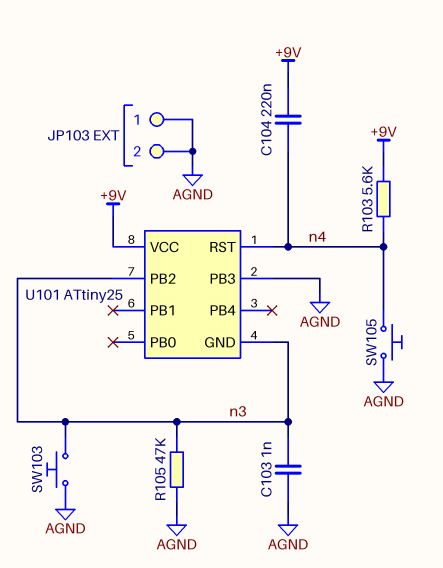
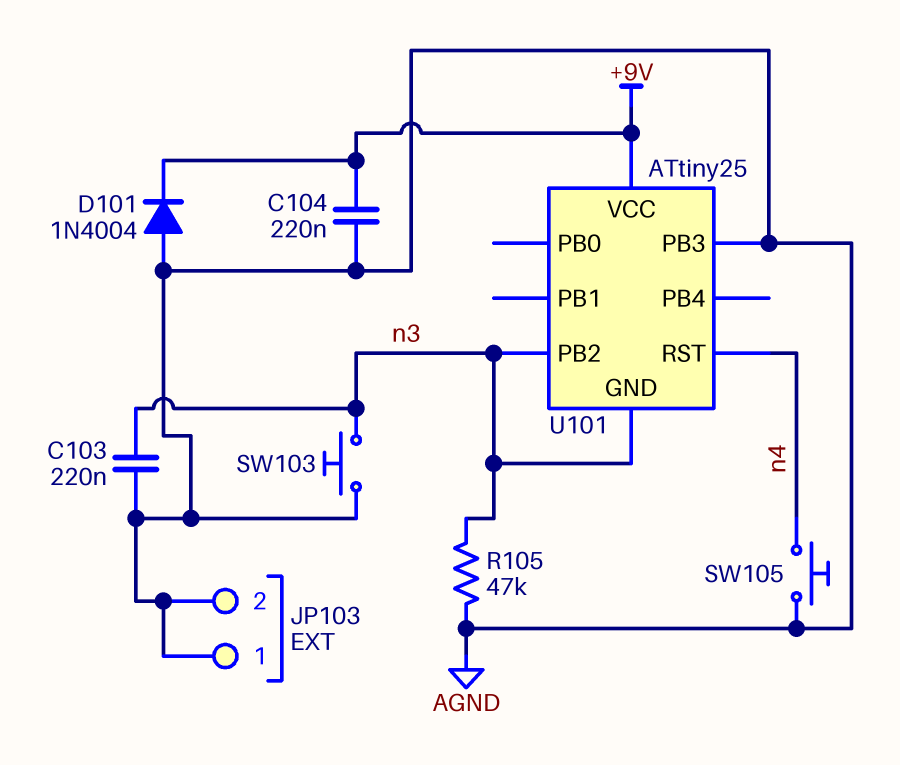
C103: 1nF (AGND, n3) -> 220nF (AGND, n3)
C104: 220nF (+9V, n4) -> 220nF (+9V, AGND)
D101: none -> diode 1N4004 (A AGND, K +9V)
R103: 5.6k (+9V, n4) -> none

